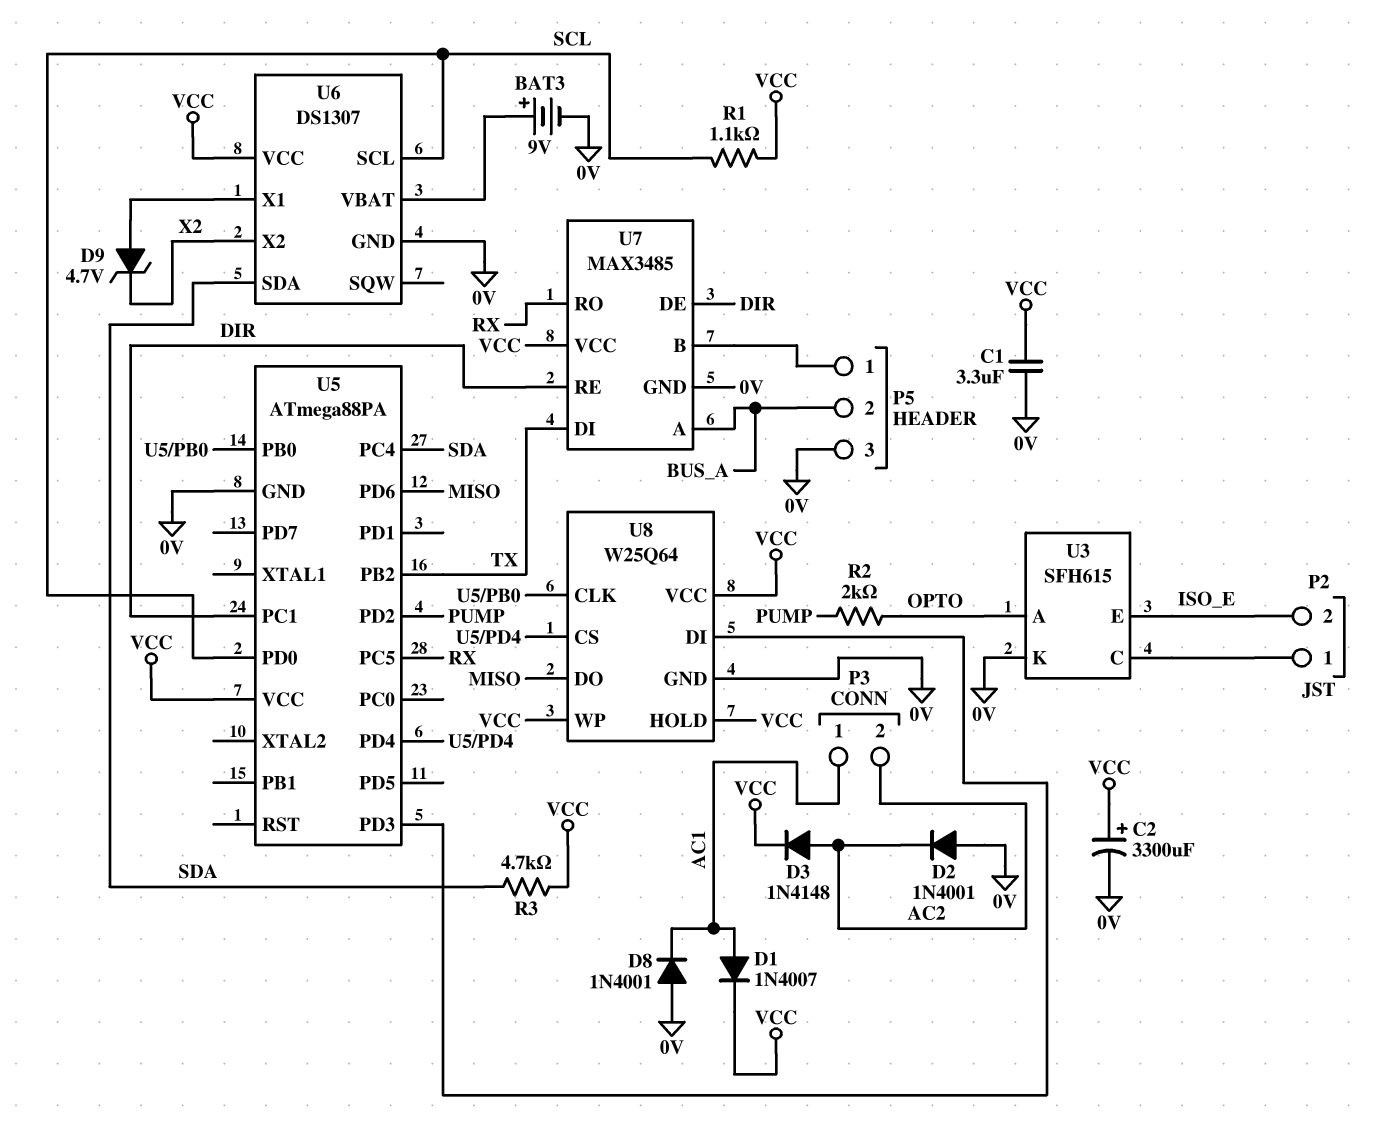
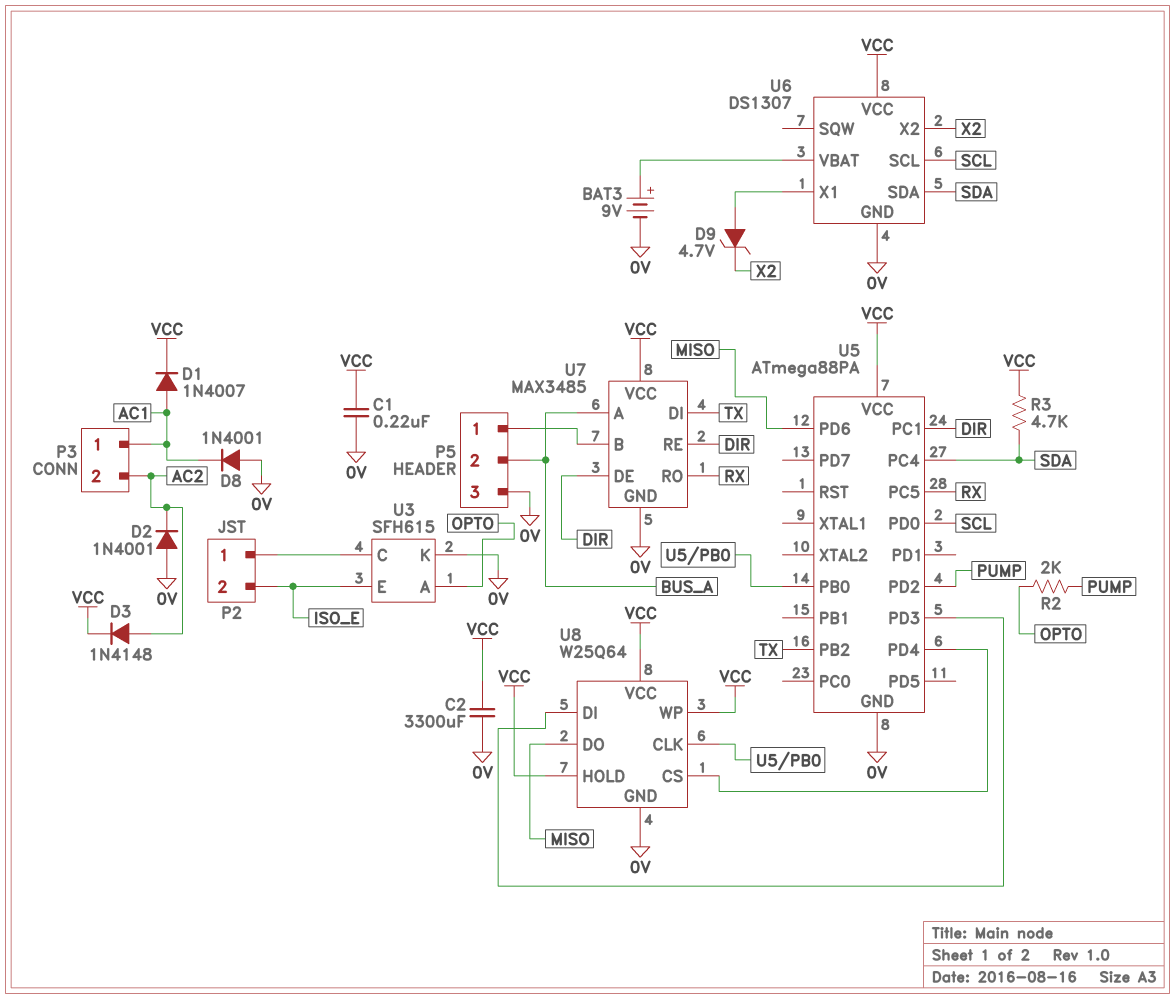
C1: 3.3uF (0V, VCC) -> 220nF (0V, VCC)
C2: 3300uF (plus VCC, minus 0V) -> 3300uF (0V, VCC)
R1: 1.1k (SCL, VCC) -> none

